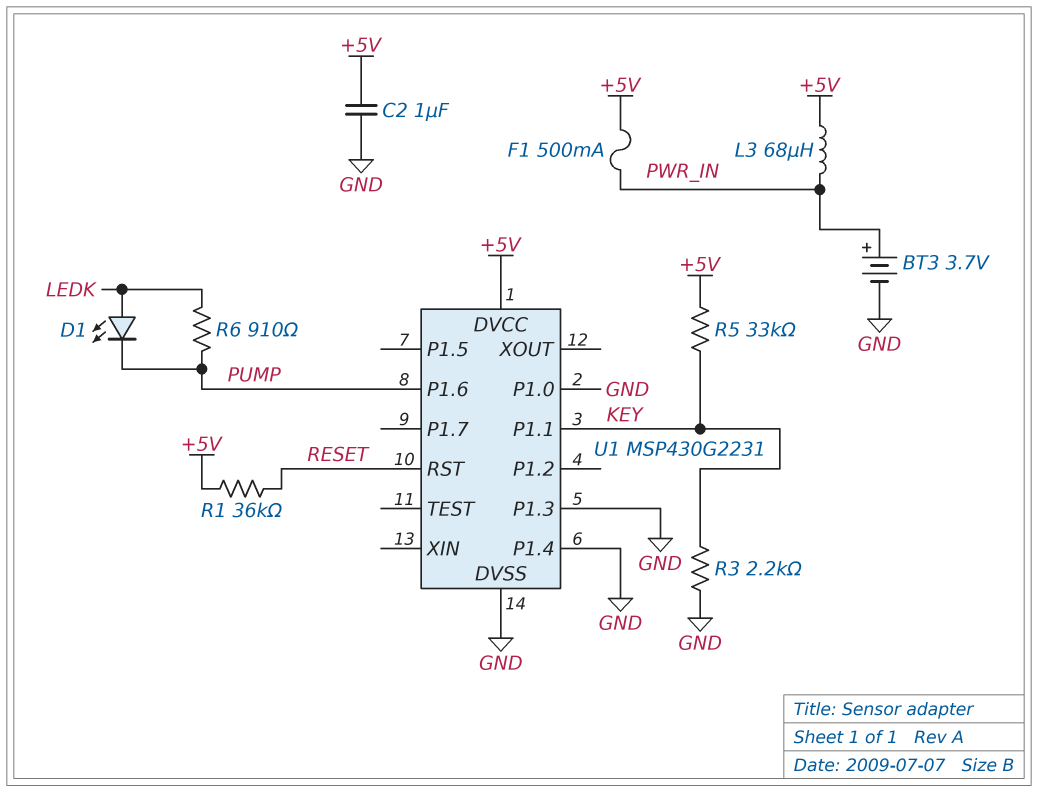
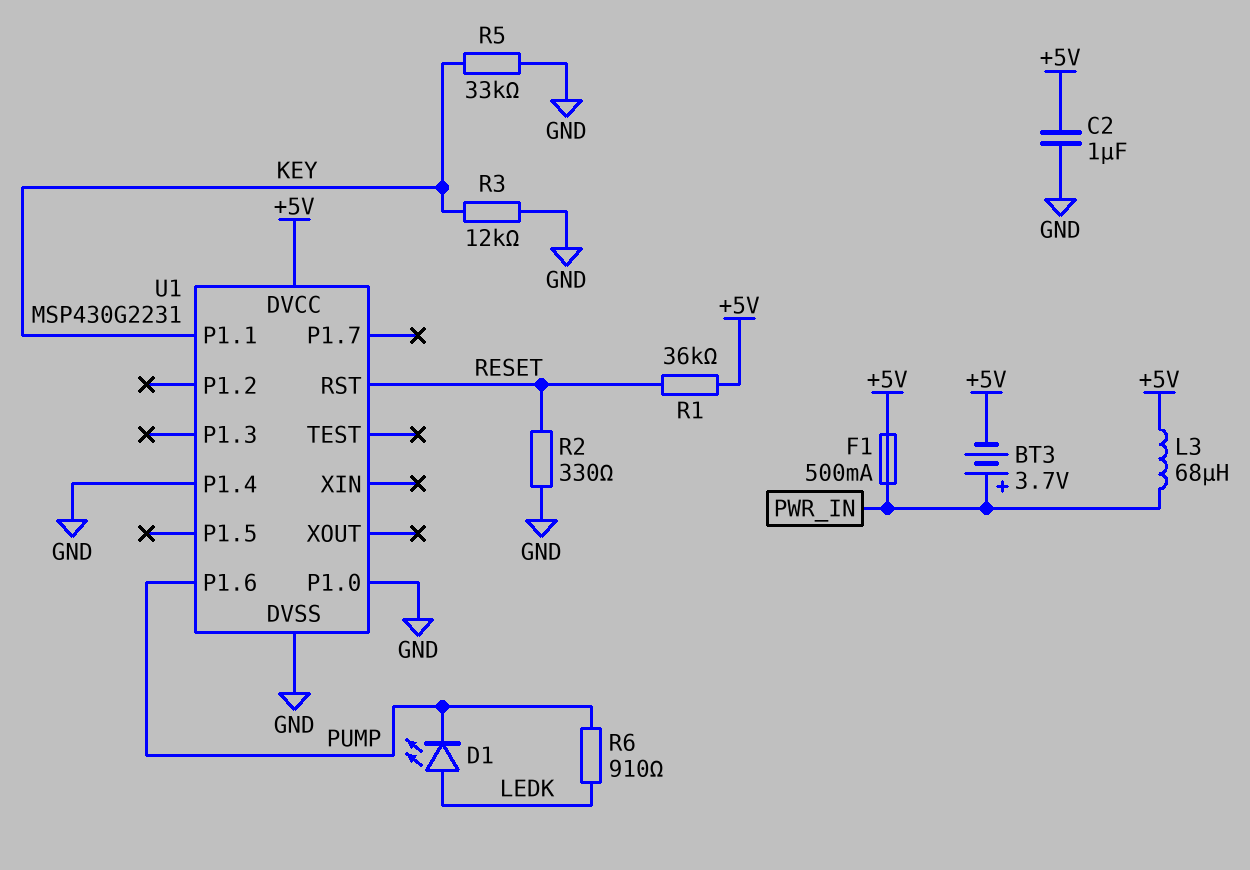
BT3: 3.7V (plus PWR_IN, minus GND) -> 3.7V (plus PWR_IN, minus +5V)
R2: none -> 330 (GND, RESET)
R3: 2.2k (GND, KEY) -> 12k (GND, KEY)
R5: 33k (+5V, KEY) -> 33k (GND, KEY)
U1 pin P1.3: GND -> none

